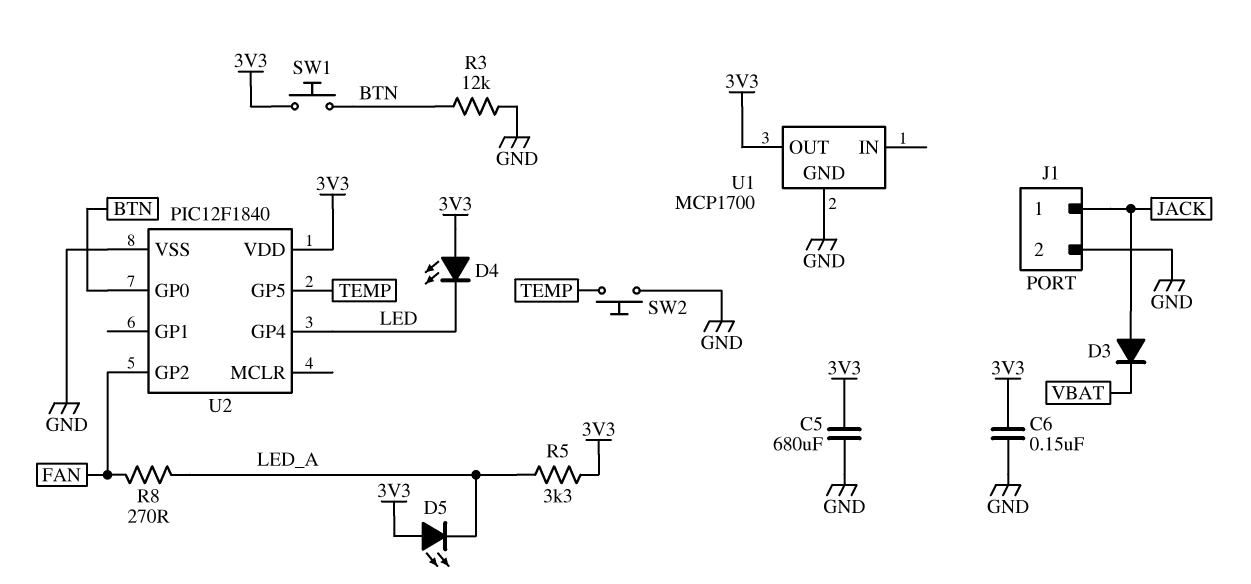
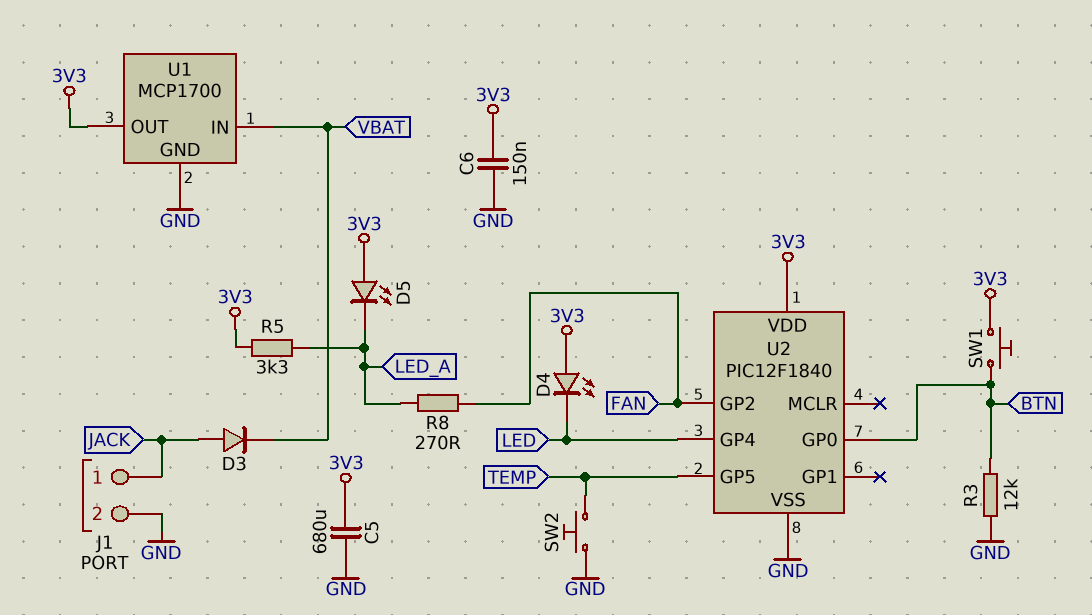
U1 pin IN: none -> VBAT

